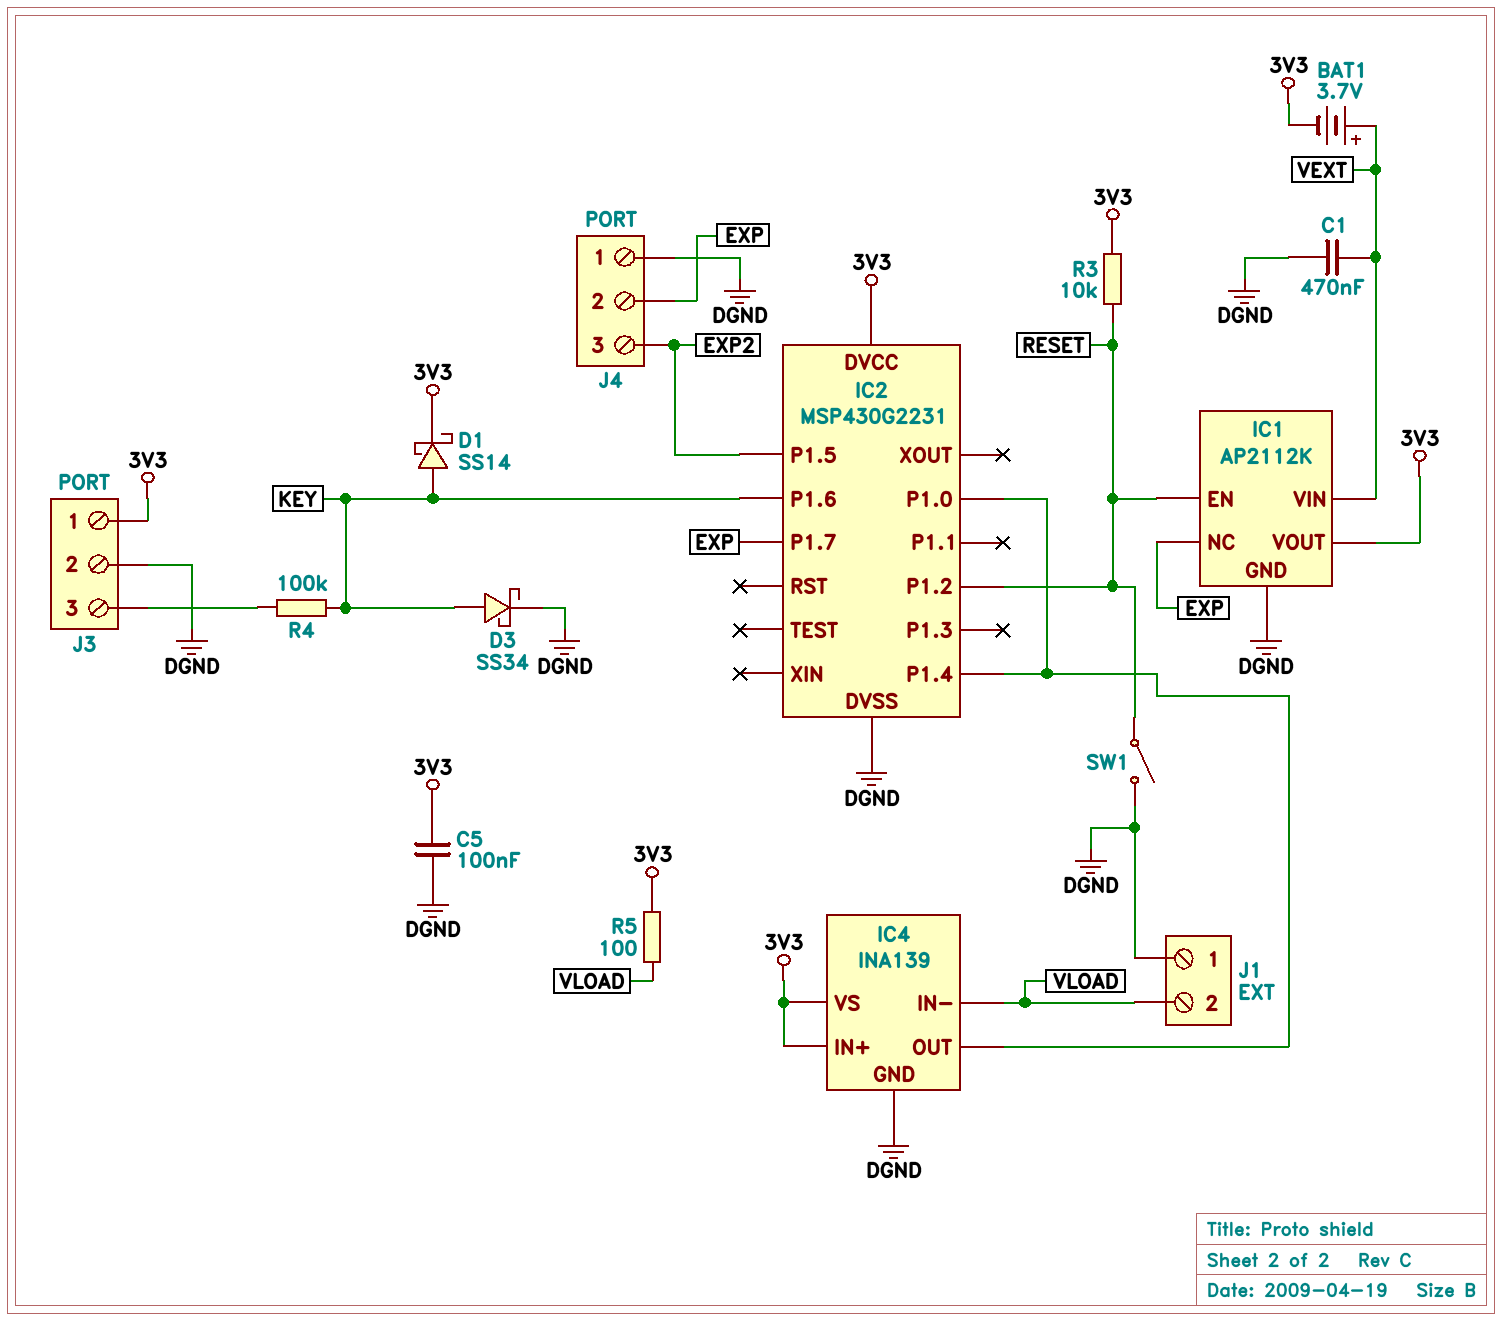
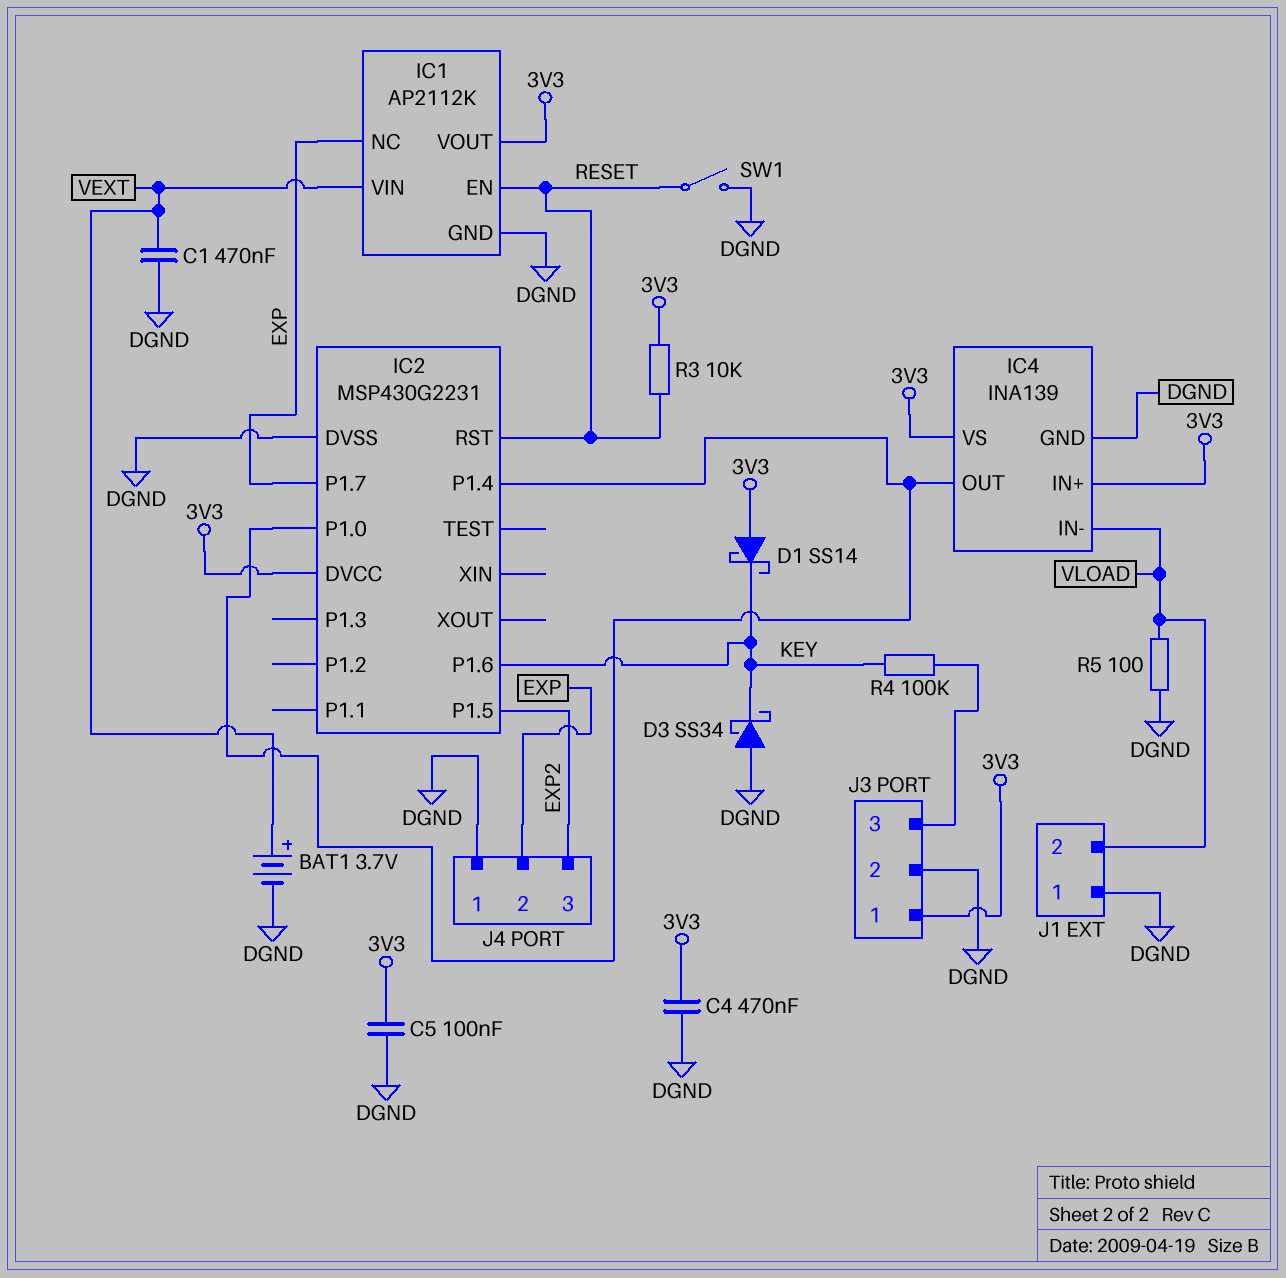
BAT1: 3.7V (plus VEXT, minus 3V3) -> 3.7V (plus VEXT, minus DGND)
C4: none -> 470nF (3V3, DGND)
D1: schottky SS14 (A KEY, K 3V3) -> schottky SS14 (A 3V3, K KEY)
D3: schottky SS34 (A KEY, K DGND) -> schottky SS34 (A DGND, K KEY)
IC2 pin P1.2: RESET -> none
IC2 pin RST: none -> RESET
R5: 100 (3V3, VLOAD) -> 100 (DGND, VLOAD)

